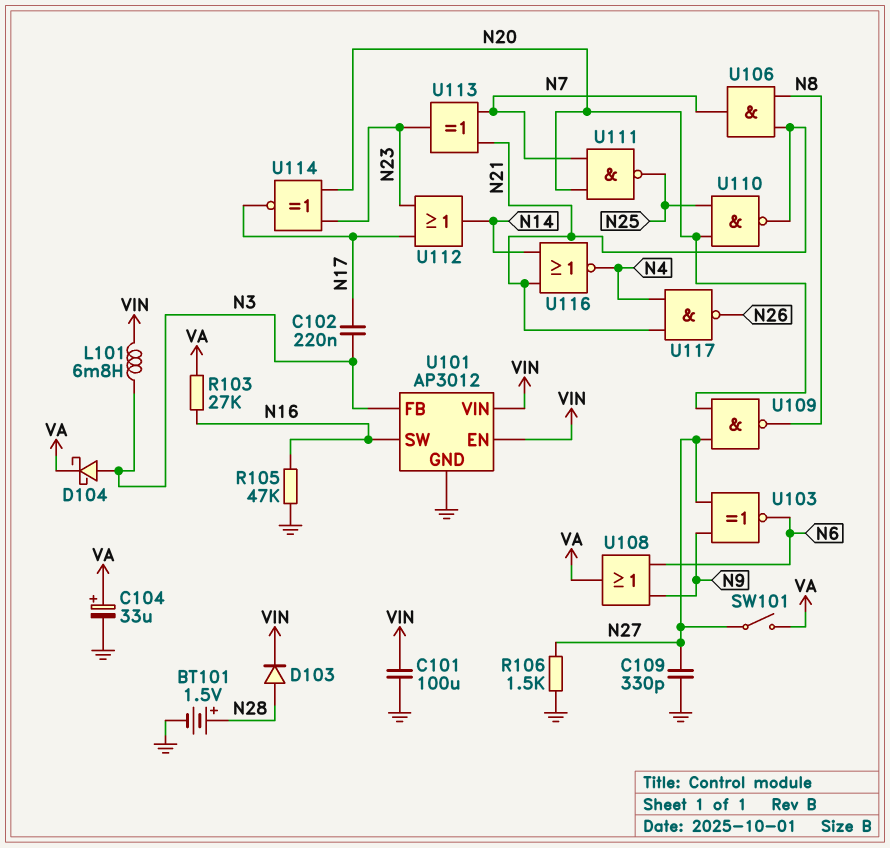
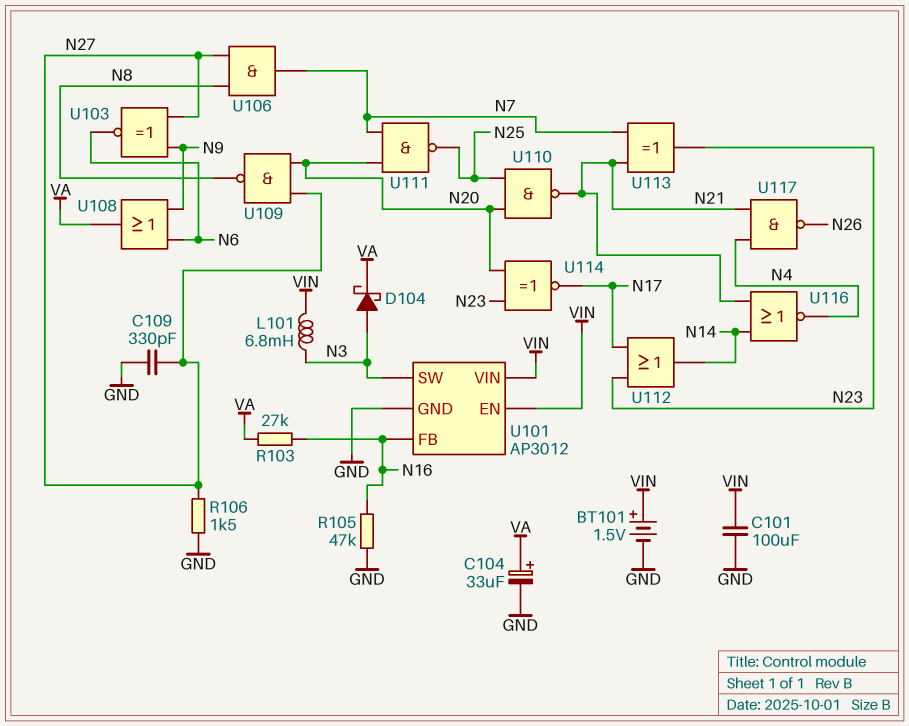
BT101: 1.5V (plus N28, minus GND) -> 1.5V (plus VIN, minus GND)
C102: 220nF (N3, N17) -> none
D103: diode (A N28, K VIN) -> none
SW101: switch (N27, VA) -> none
U101 pin FB: N3 -> N16
U101 pin SW: N16 -> N3
U106: AND (in N8, in N21, out N7) -> AND (in N8, in N27, out N7)

